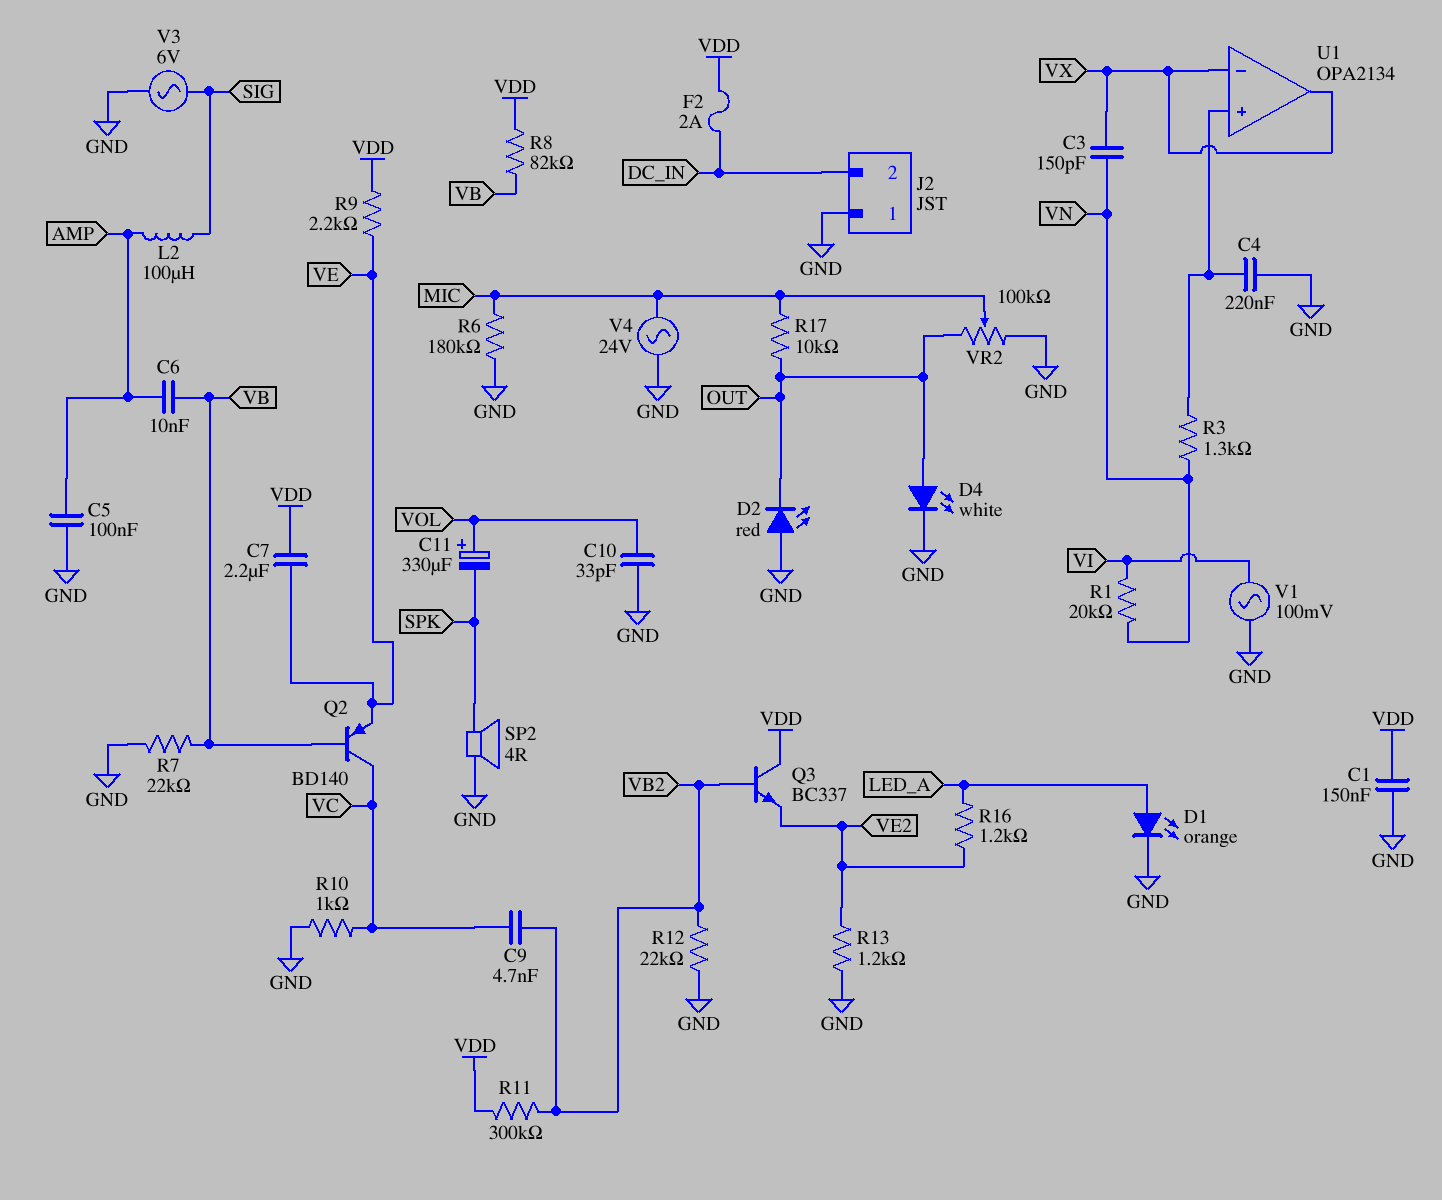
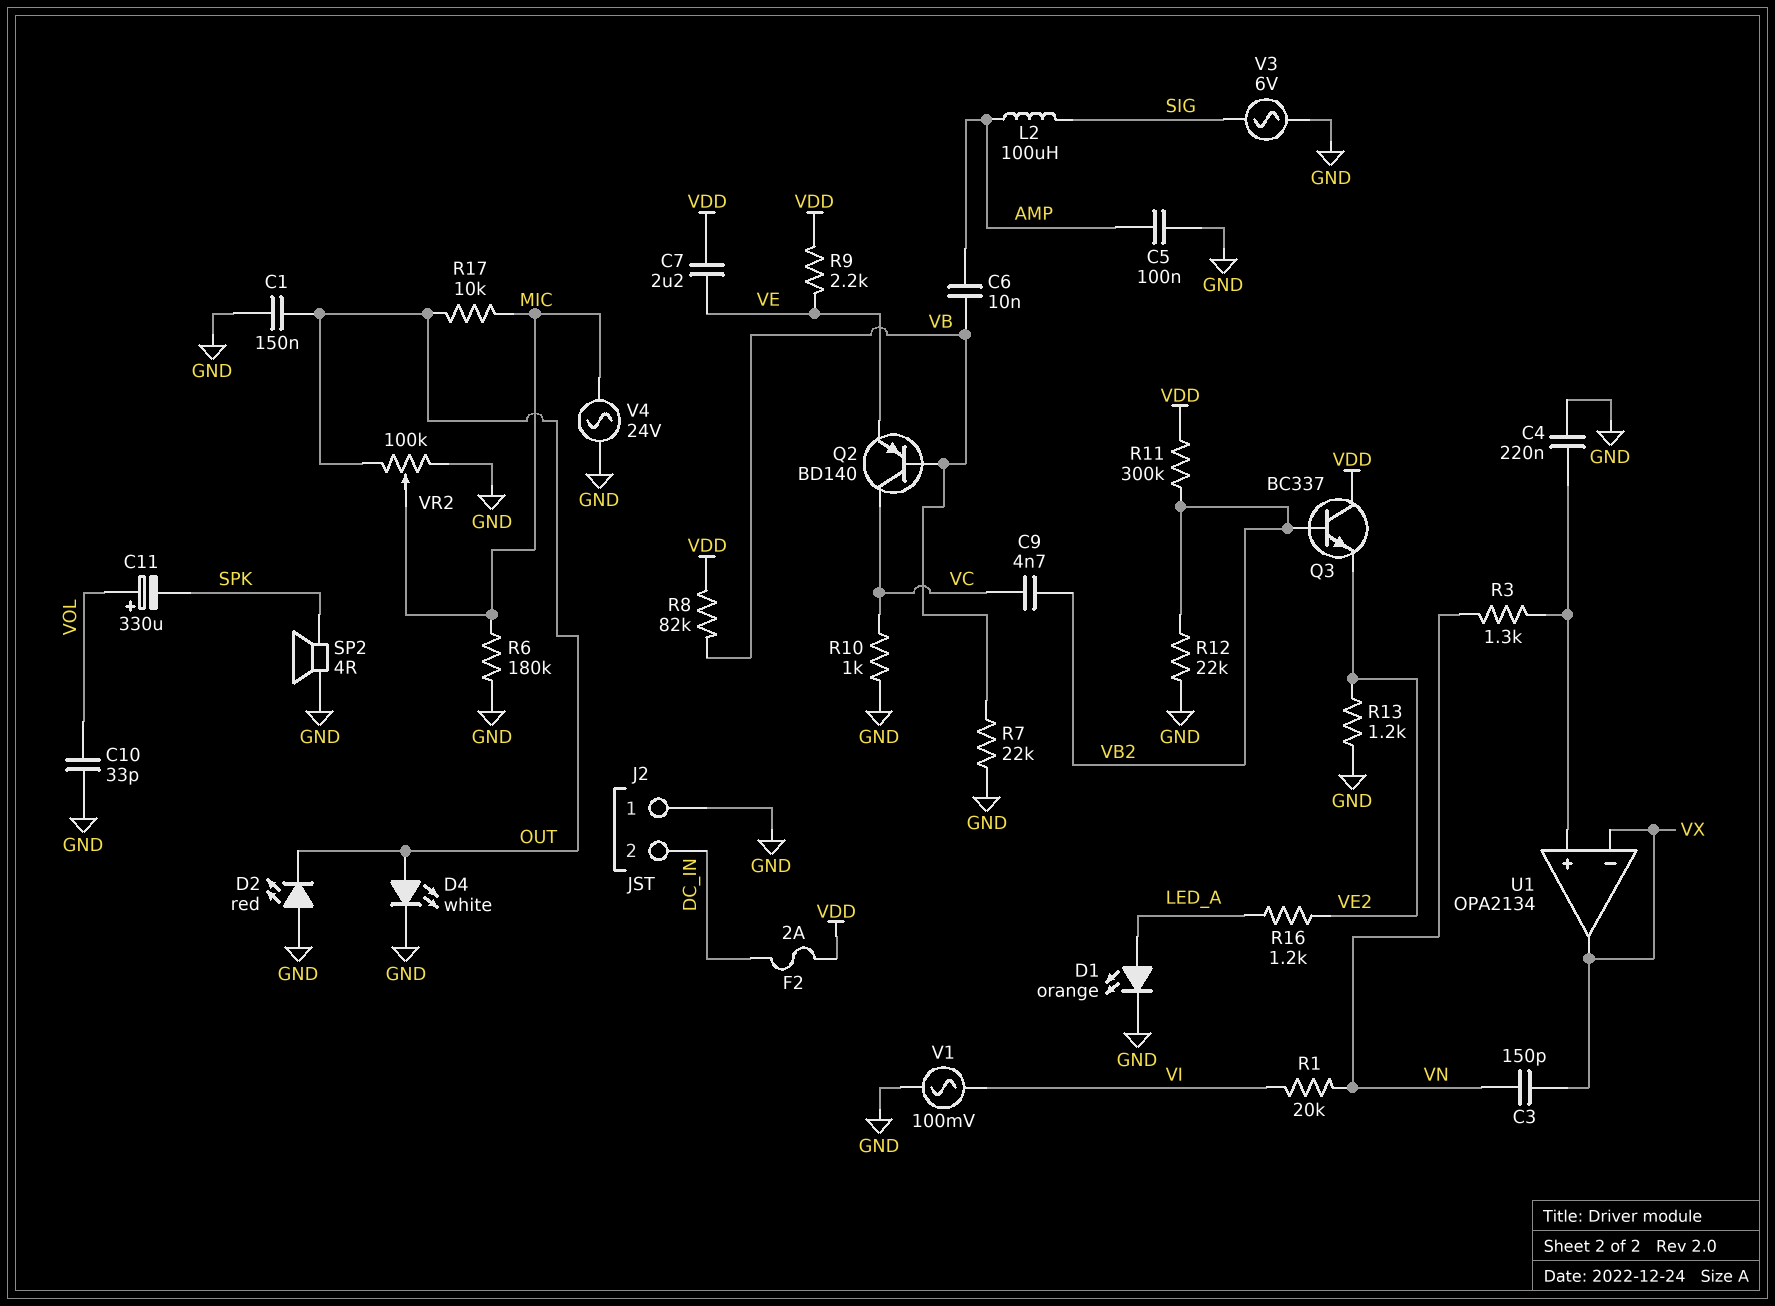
C1: 150nF (GND, VDD) -> 150nF (GND, OUT)

